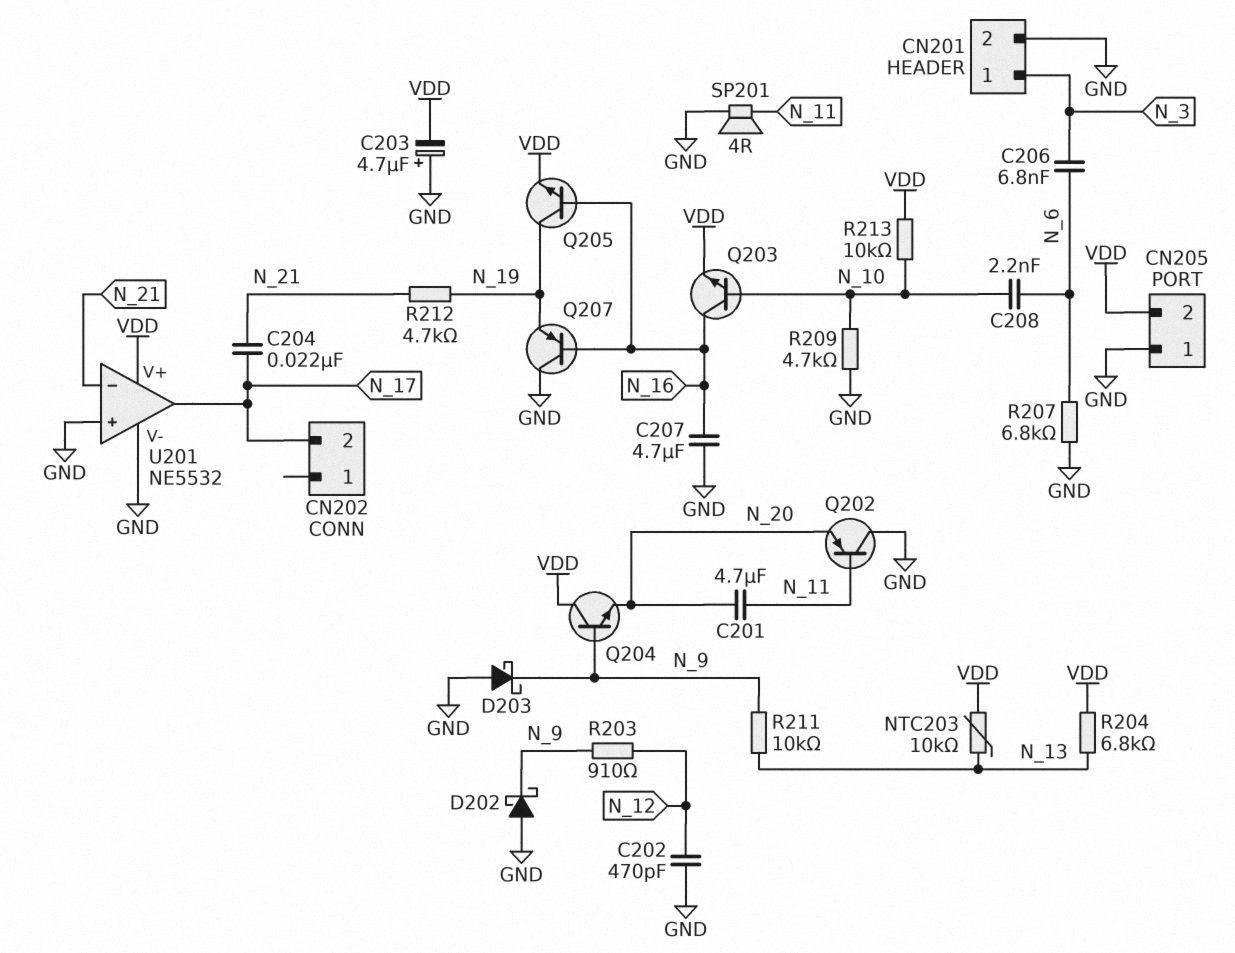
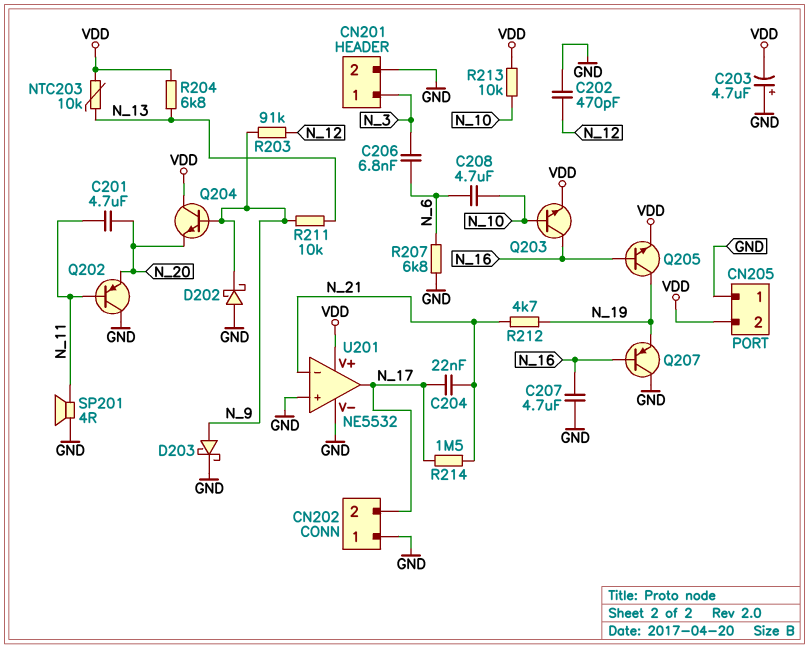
C208: 2.2nF (N_6, N_10) -> 4.7uF (N_6, N_10)
CN202 pin 1: none -> GND
D203: schottky (A GND, K N_9) -> schottky (A N_9, K GND)
R203: 910 (N_9, N_12) -> 91k (N_9, N_12)
R209: 4.7k (GND, N_10) -> none
R214: none -> 1.5M (N_17, N_21)

